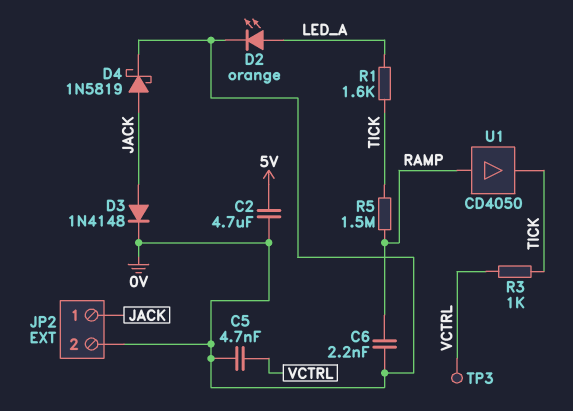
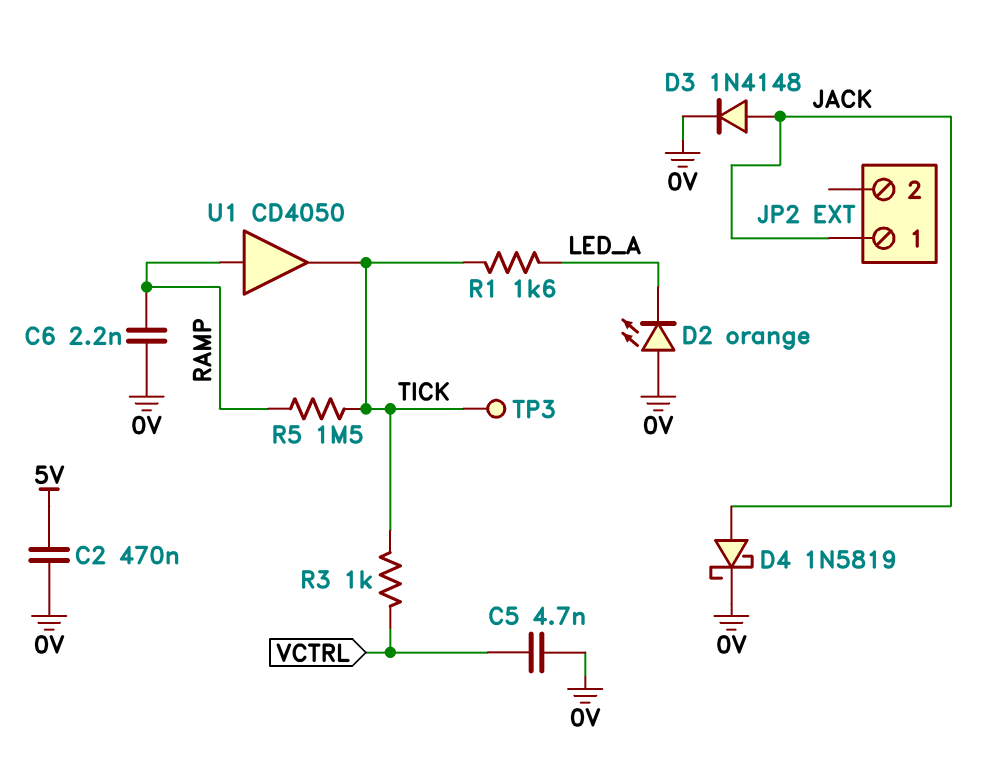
C2: 4.7uF (0V, 5V) -> 470nF (0V, 5V)
D2: LED orange (A LED_A, K 0V) -> LED orange (A 0V, K LED_A)
JP2 pin 2: 0V -> none
TP3: test point (VCTRL) -> test point (TICK)

